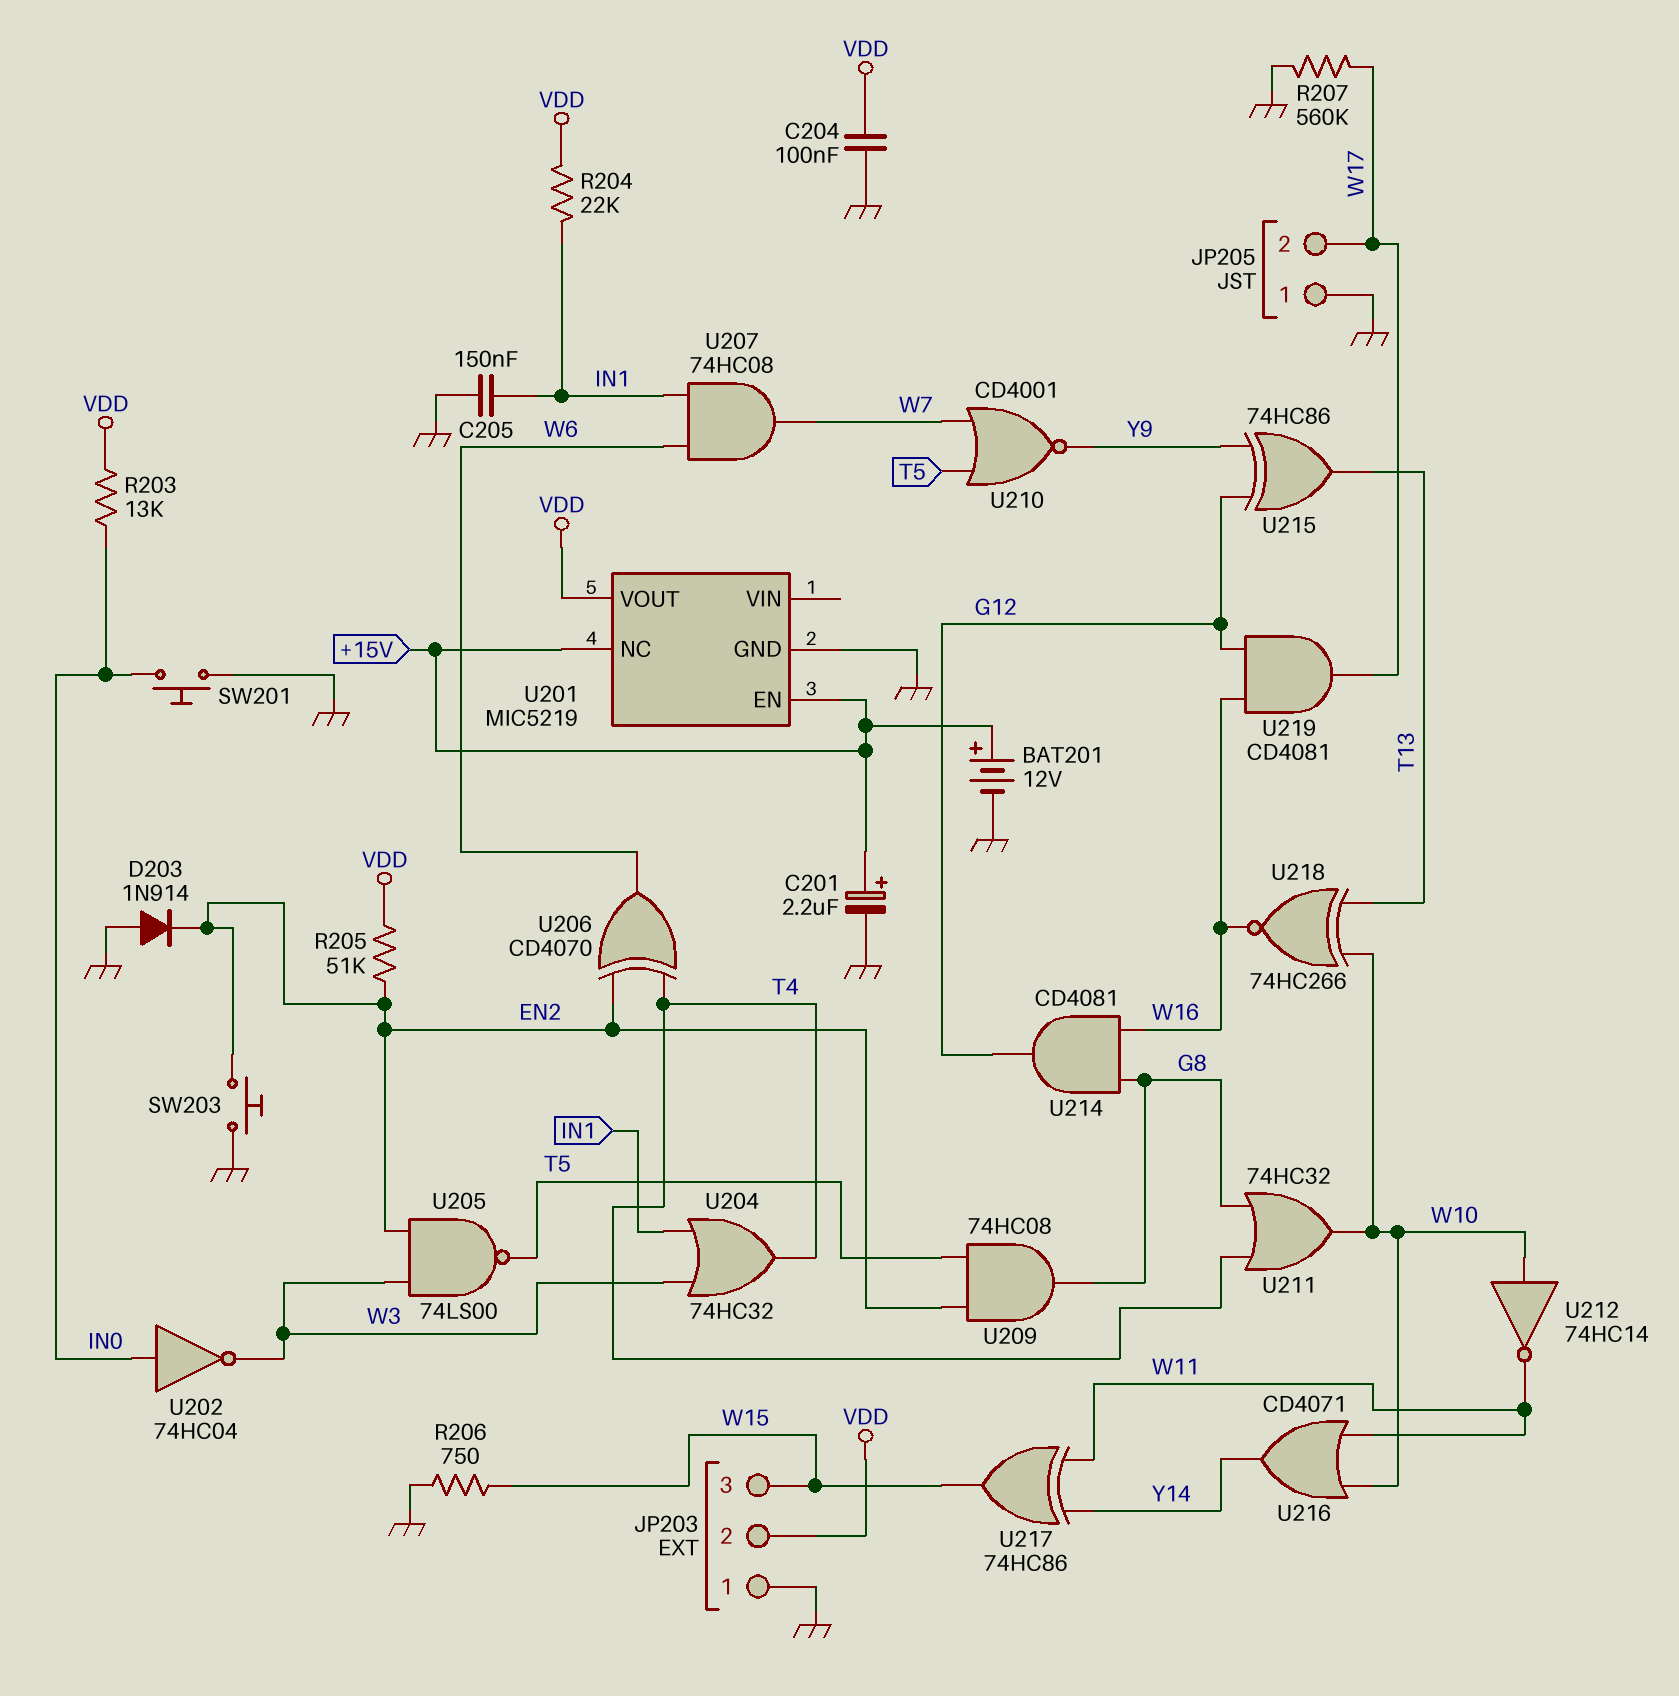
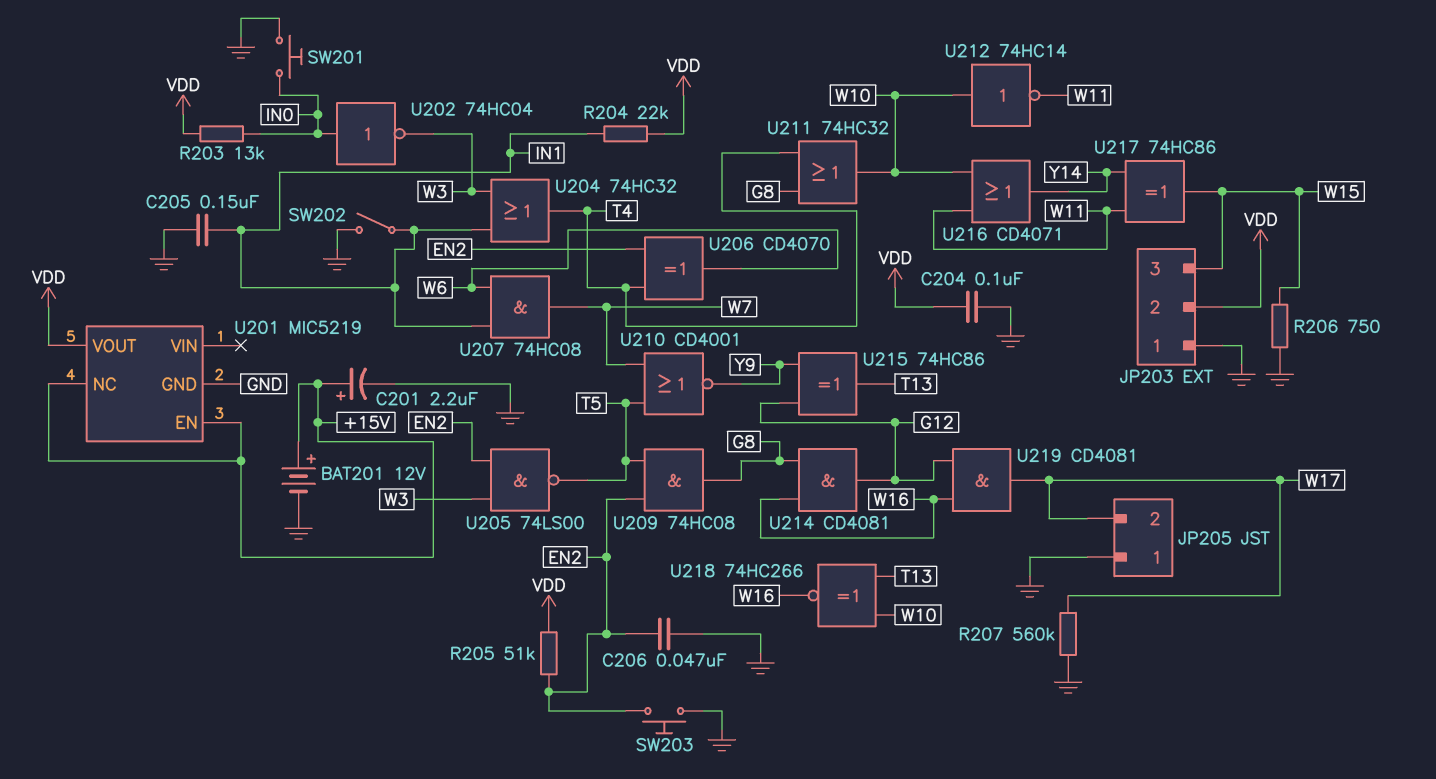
C206: none -> 47nF (EN2, GND)
D203: diode 1N914 (A GND, K EN2) -> none
SW202: none -> switch (GND, IN1)

